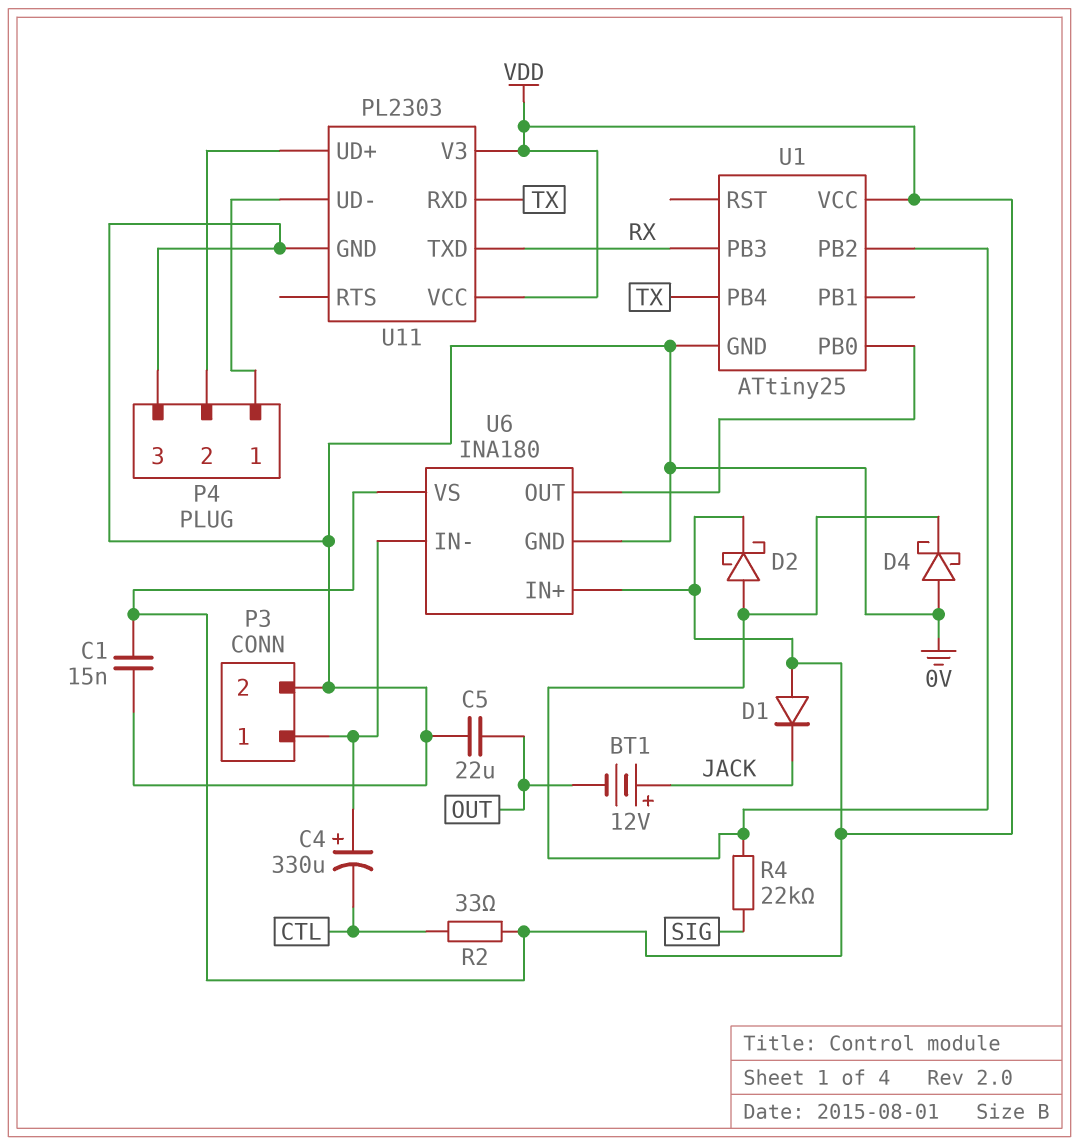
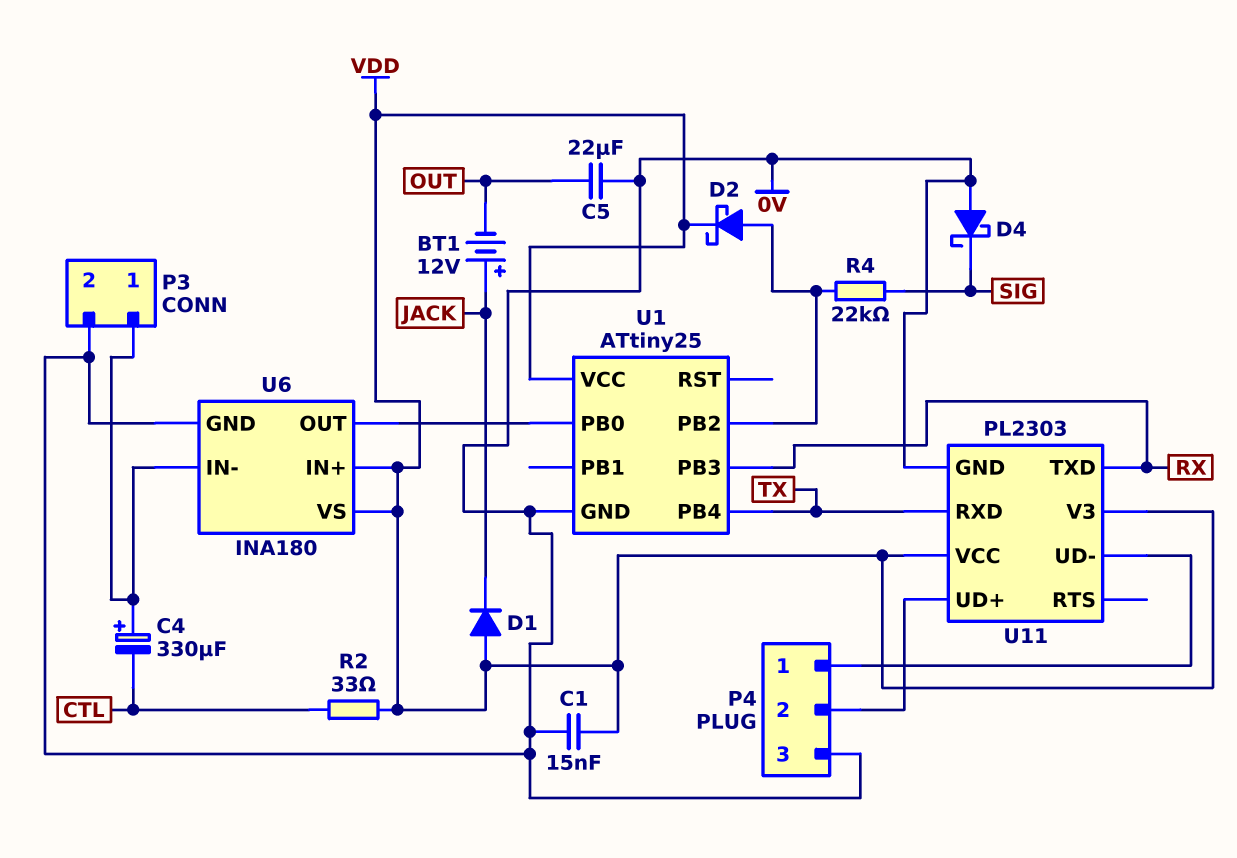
D4: schottky (A 0V, K U1/PB2) -> schottky (A 0V, K SIG)

